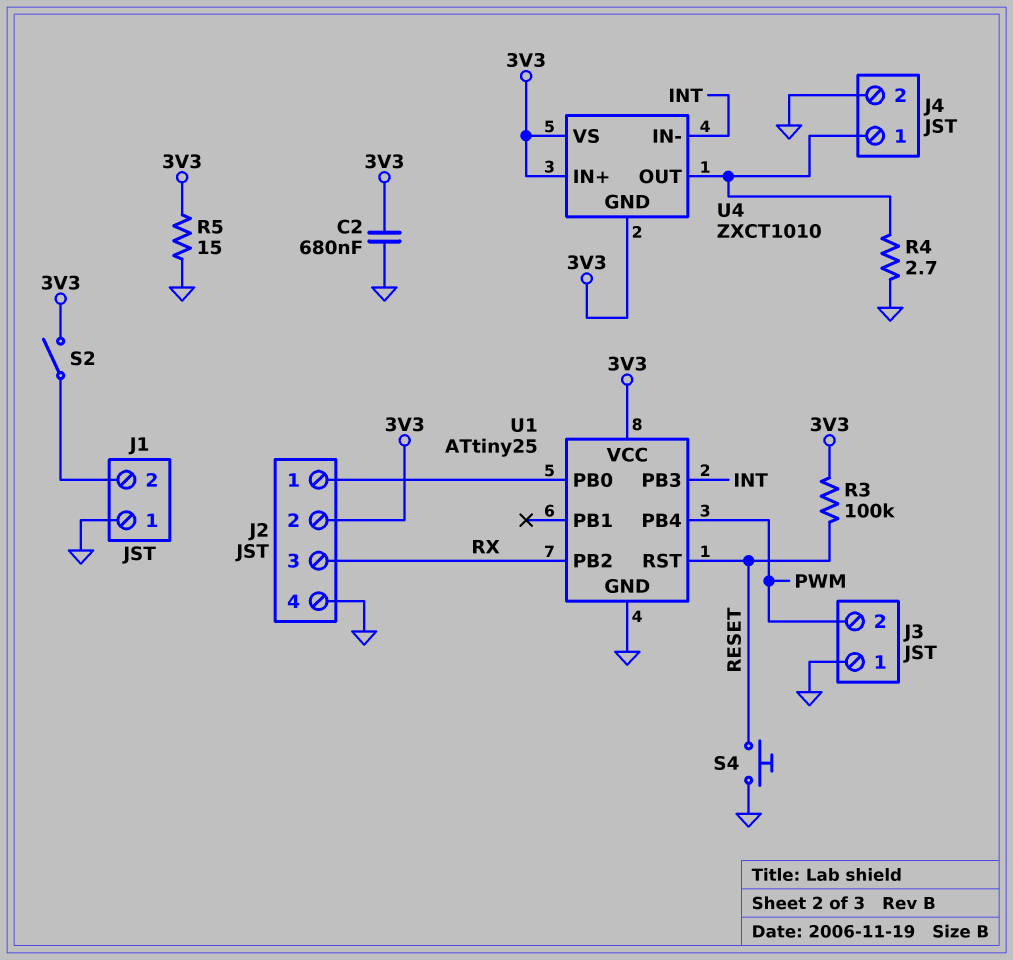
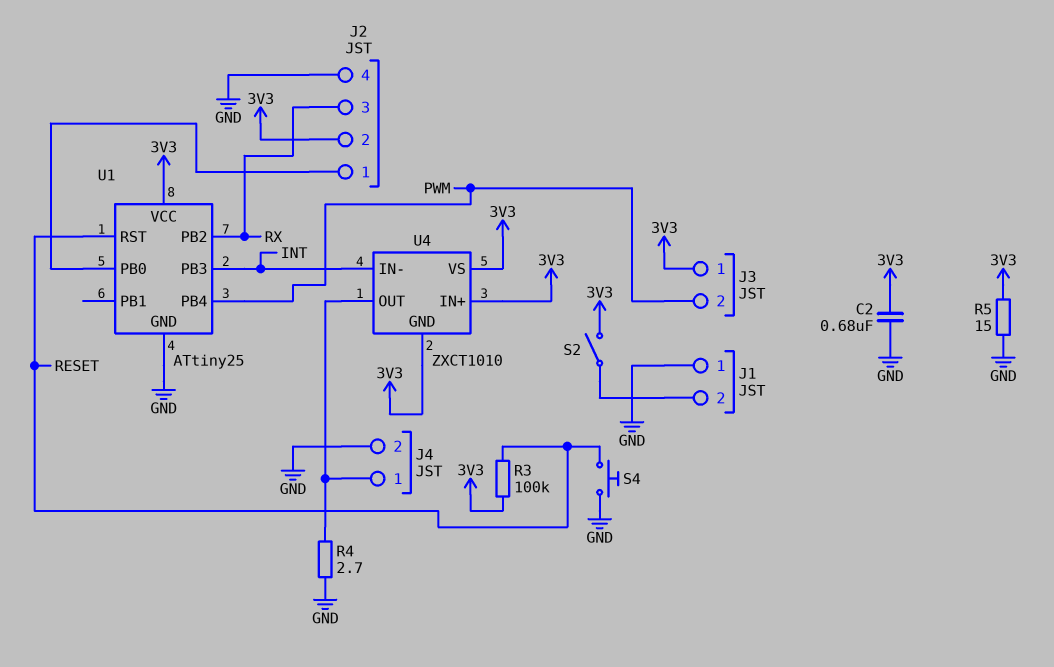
J3 pin 1: GND -> 3V3

